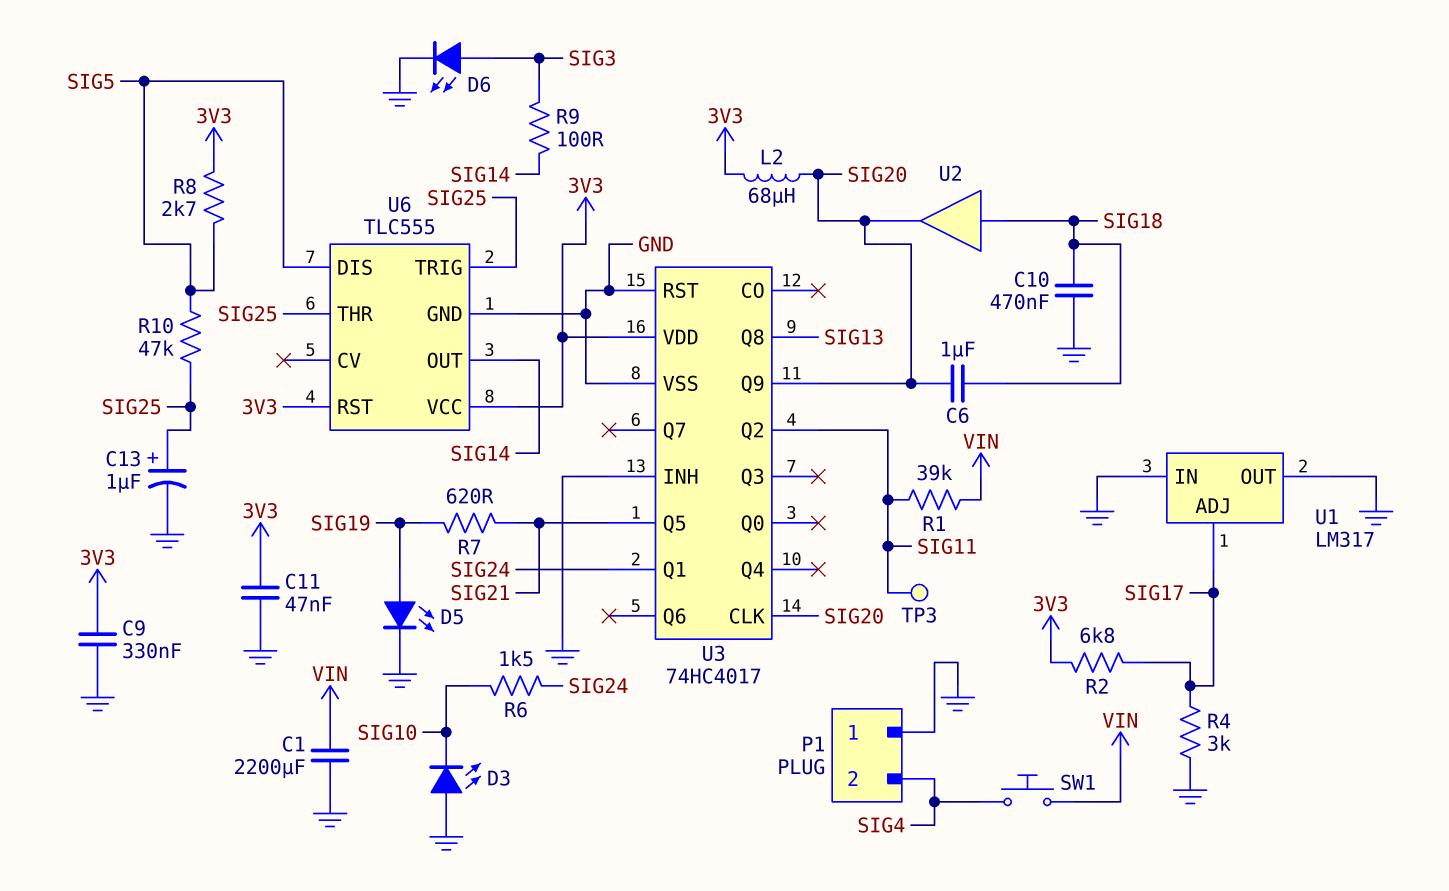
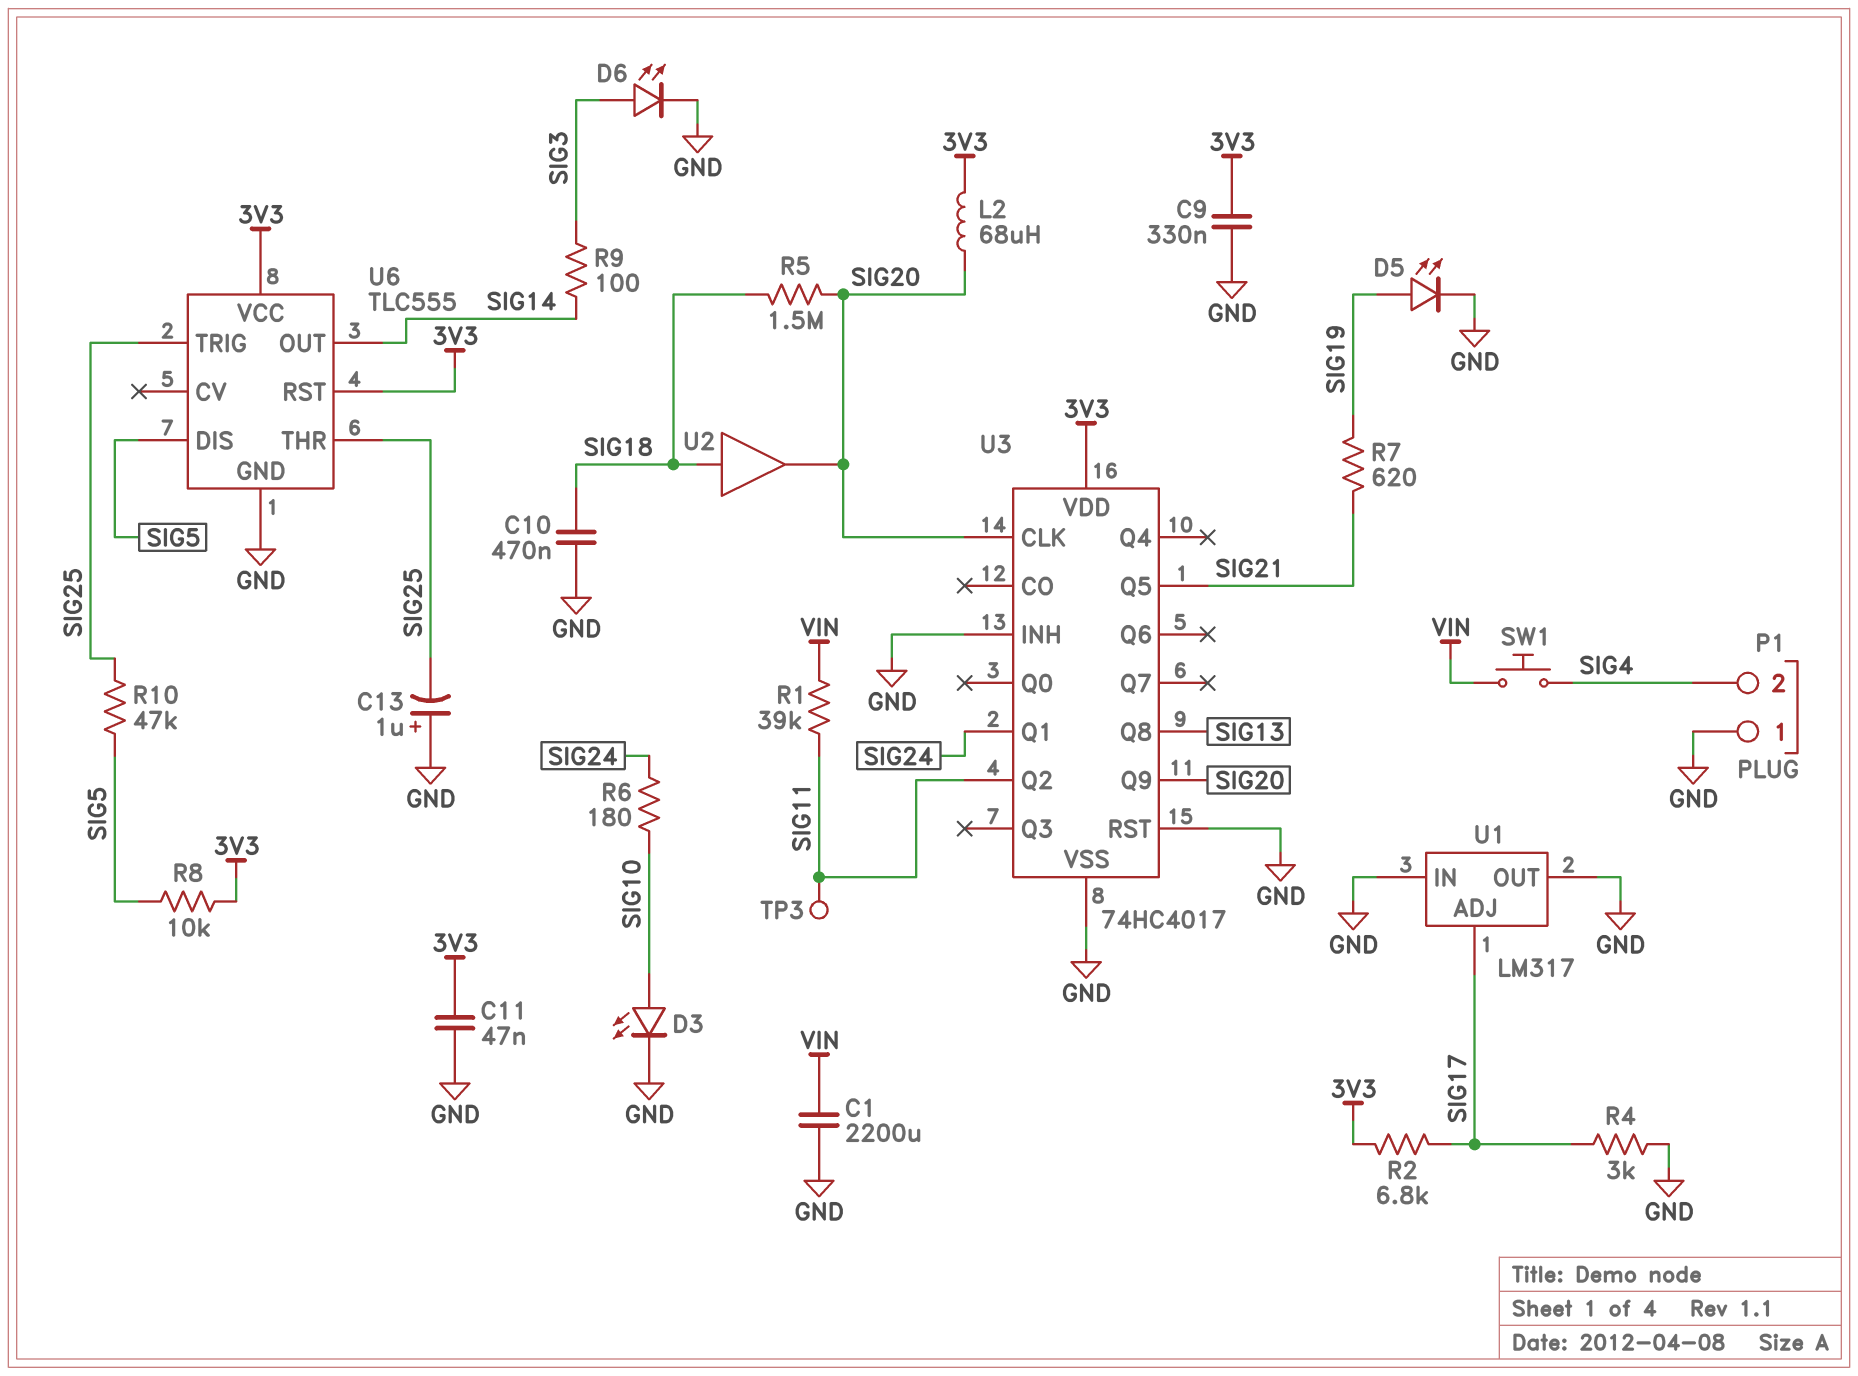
C6: 1uF (SIG18, SIG20) -> none
C13: 1uF (plus SIG25, minus GND) -> 1uF (plus GND, minus SIG25)
D3: LED (A GND, K SIG10) -> LED (A SIG10, K GND)
R5: none -> 1.5M (SIG18, SIG20)
R6: 1.5k (SIG10, SIG24) -> 180 (SIG10, SIG24)
R8: 2.7k (3V3, SIG5) -> 10k (3V3, SIG5)

